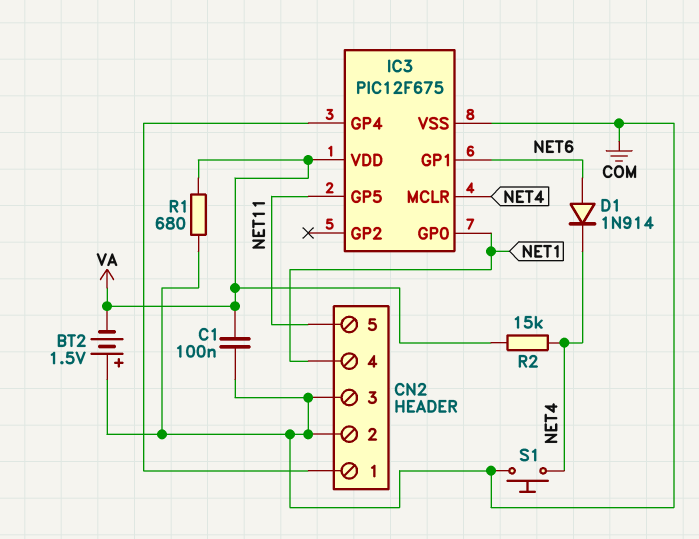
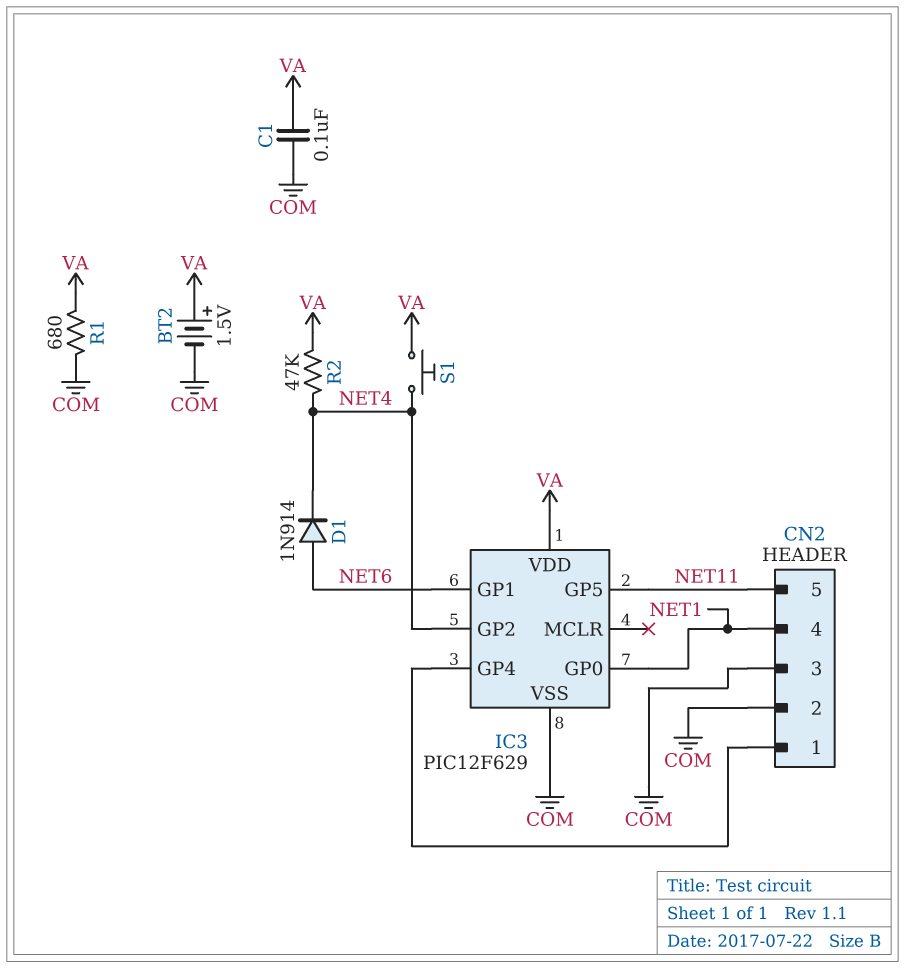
BT2: 1.5V (plus COM, minus VA) -> 1.5V (plus VA, minus COM)
IC3: PIC12F675 -> PIC12F629
IC3 pin GP2: none -> NET4
IC3 pin MCLR: NET4 -> none
R2: 15k (NET4, VA) -> 47k (NET4, VA)
S1: button (COM, NET4) -> button (NET4, VA)

